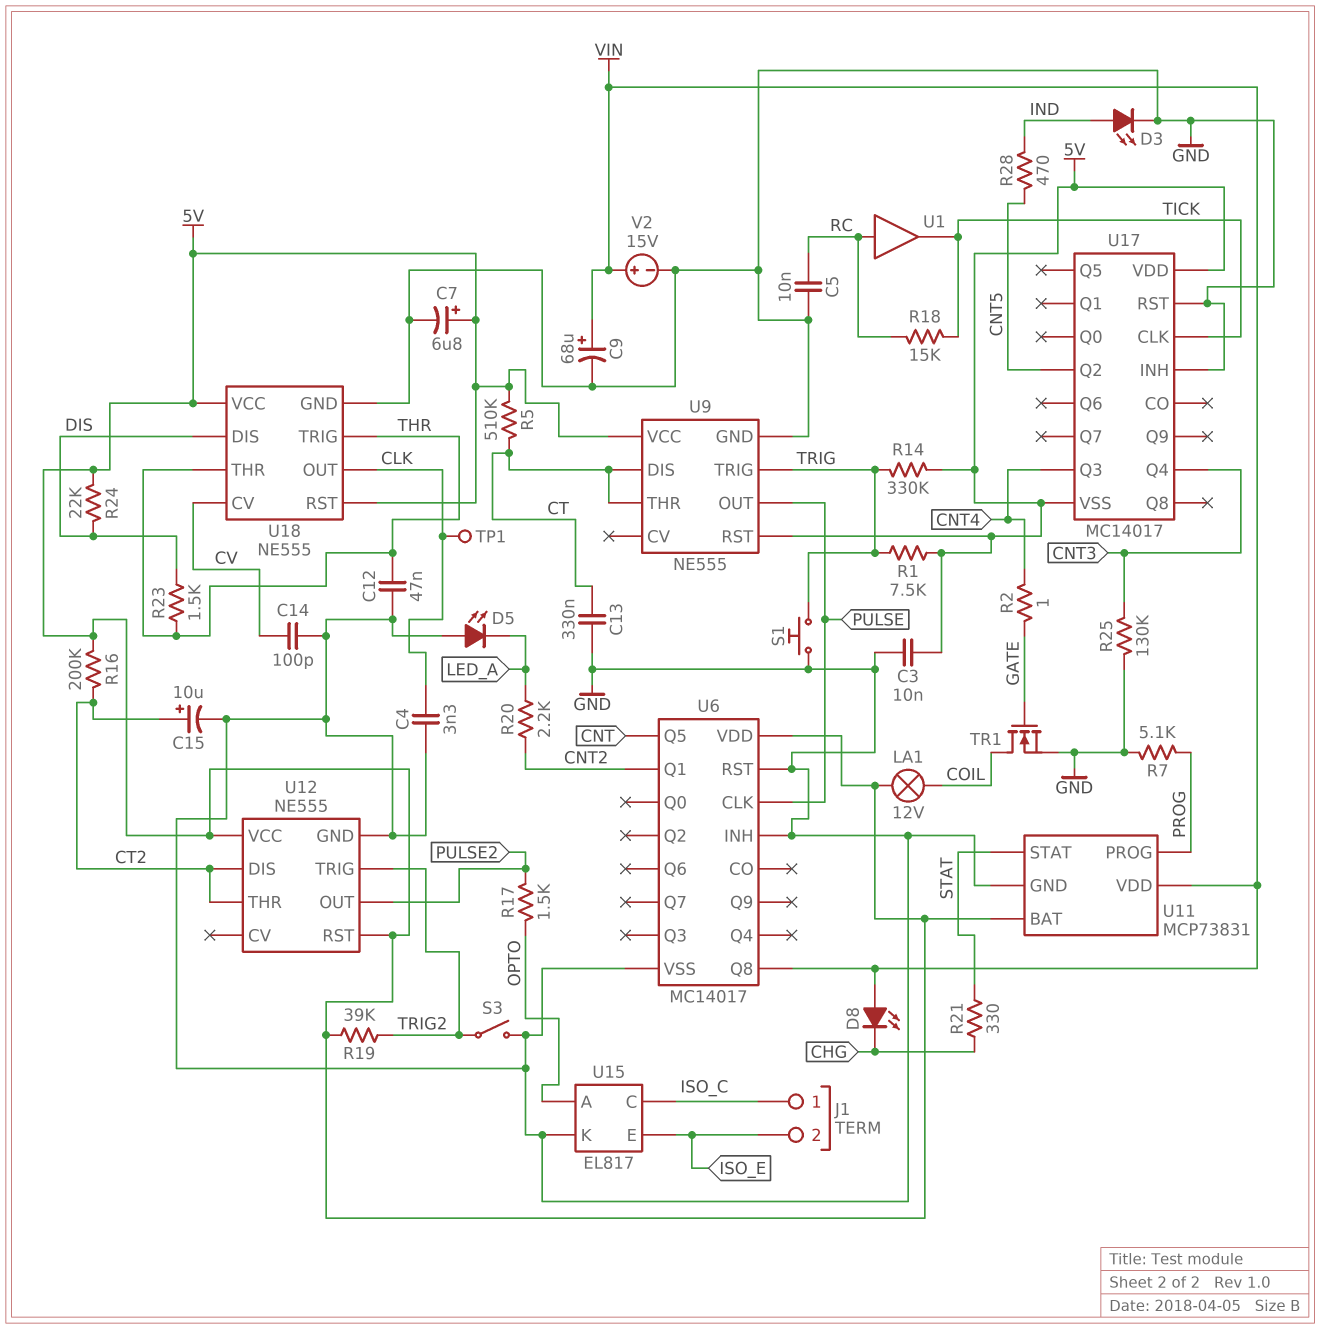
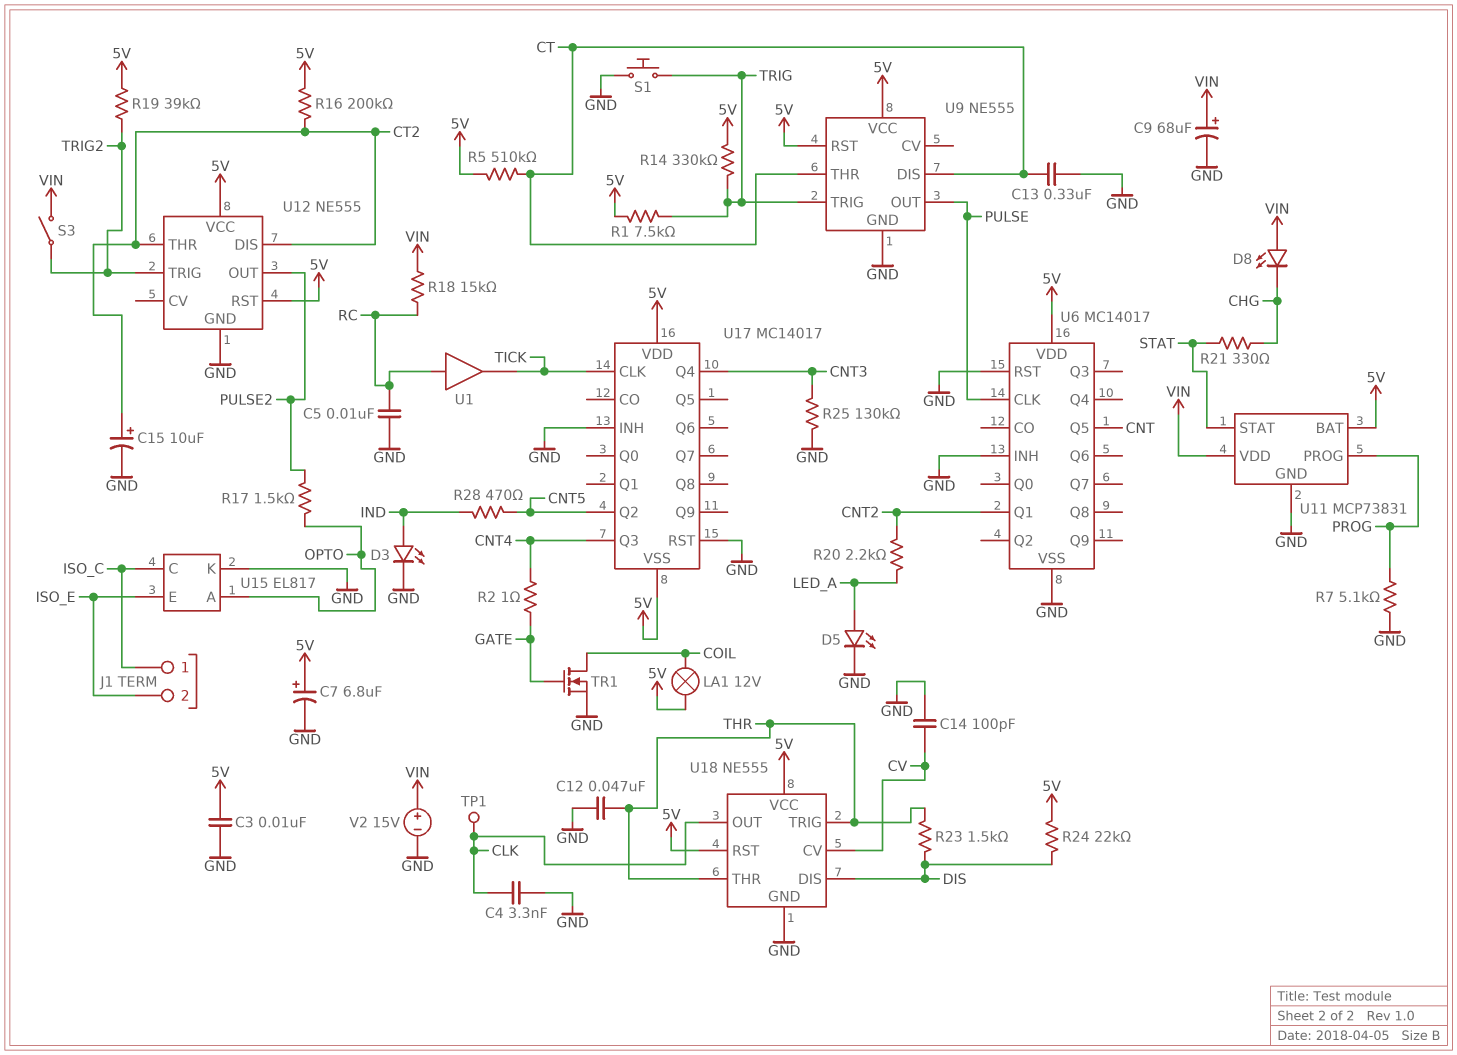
D5: LED (A GND, K LED_A) -> LED (A LED_A, K GND)
R18: 15k (RC, TICK) -> 15k (RC, VIN)
S3: switch (GND, TRIG2) -> switch (TRIG2, VIN)
U6 pin Q8: VIN -> none

